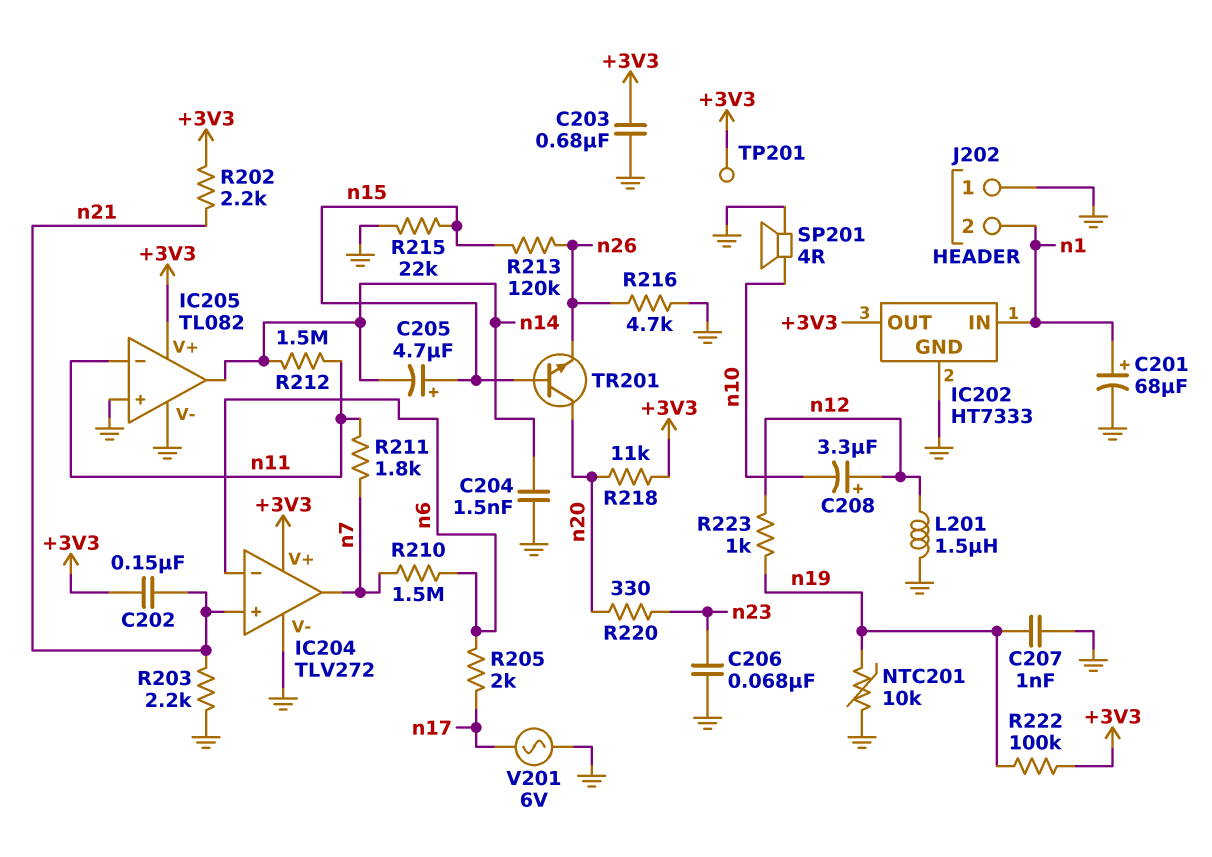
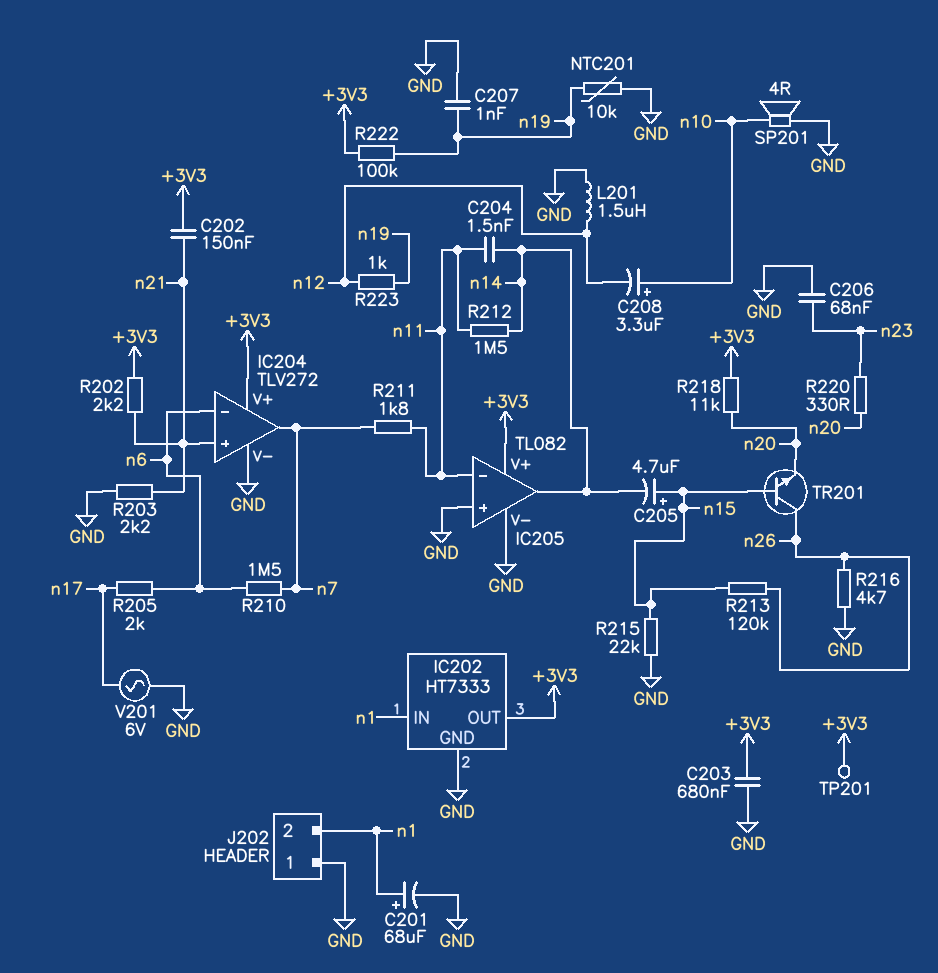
C204: 1.5nF (GND, n14) -> 1.5nF (n11, n14)
C208: 3.3uF (plus n12, minus n10) -> 3.3uF (plus n10, minus n12)
TR201: NPN (B n15, C n20, E n26) -> NPN (B n15, C n26, E n20)

